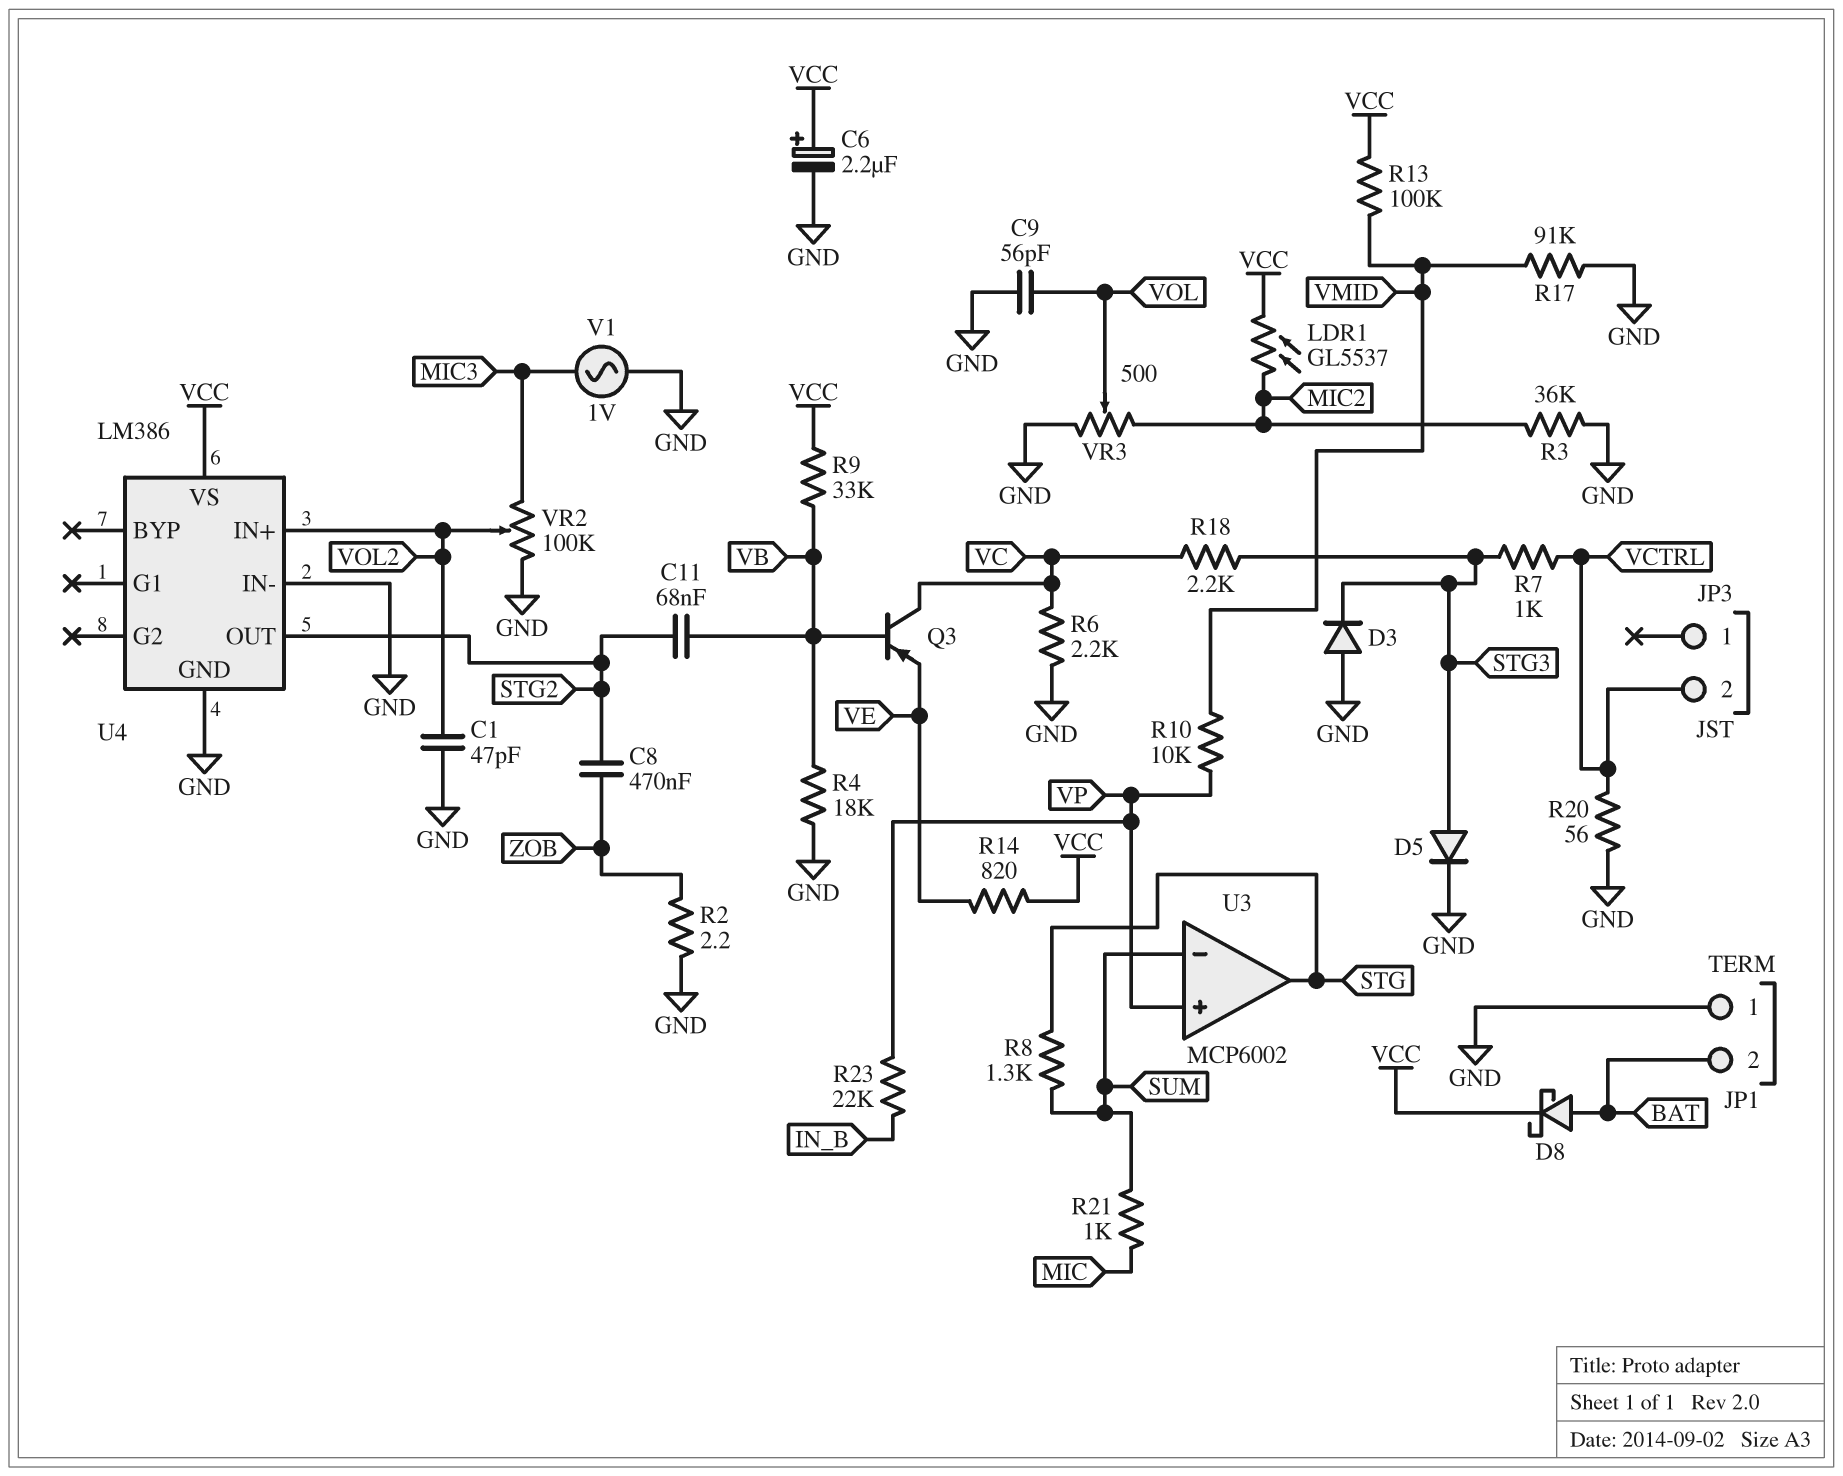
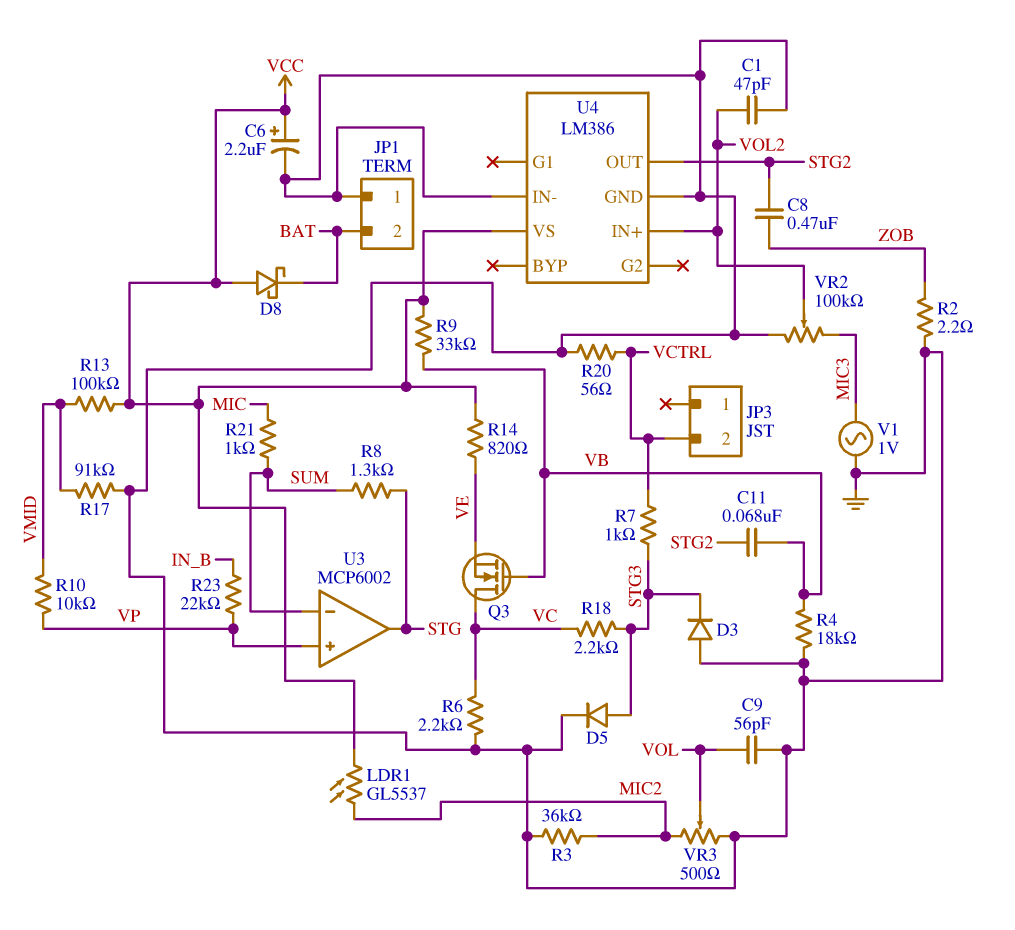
D8: schottky (A BAT, K VCC) -> schottky (A VCC, K BAT)
Q3: PNP (B VB, C VC, E VE) -> NMOS (G VB, D VC, S VE)

